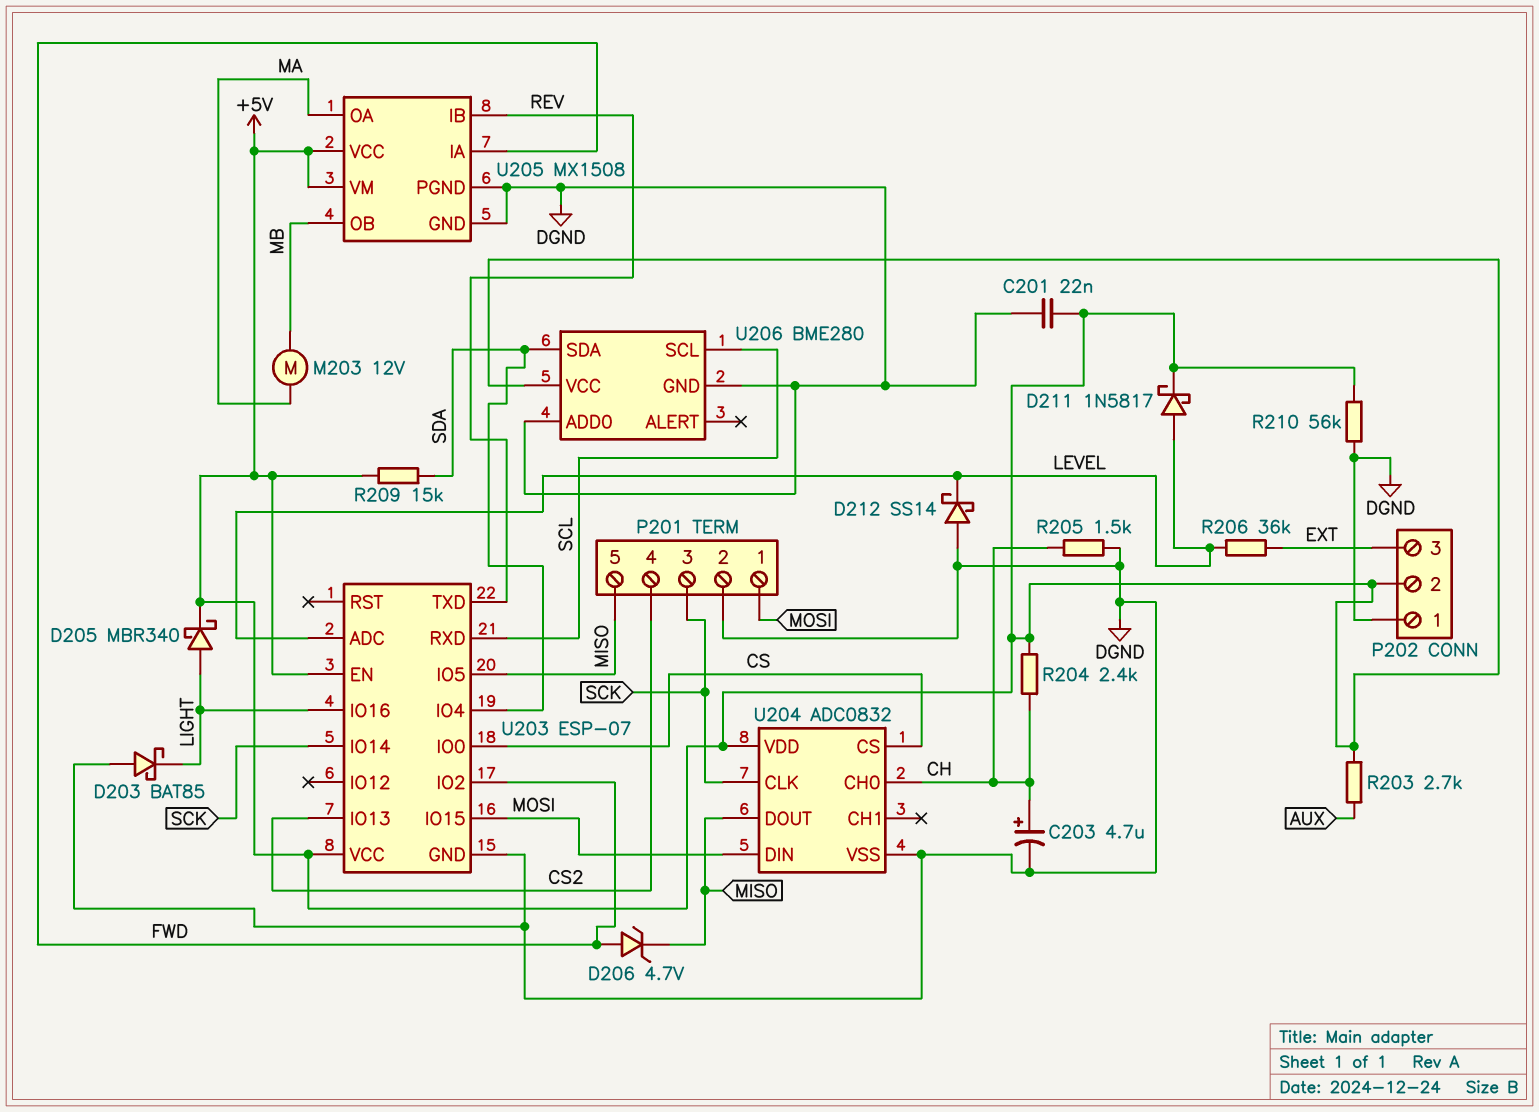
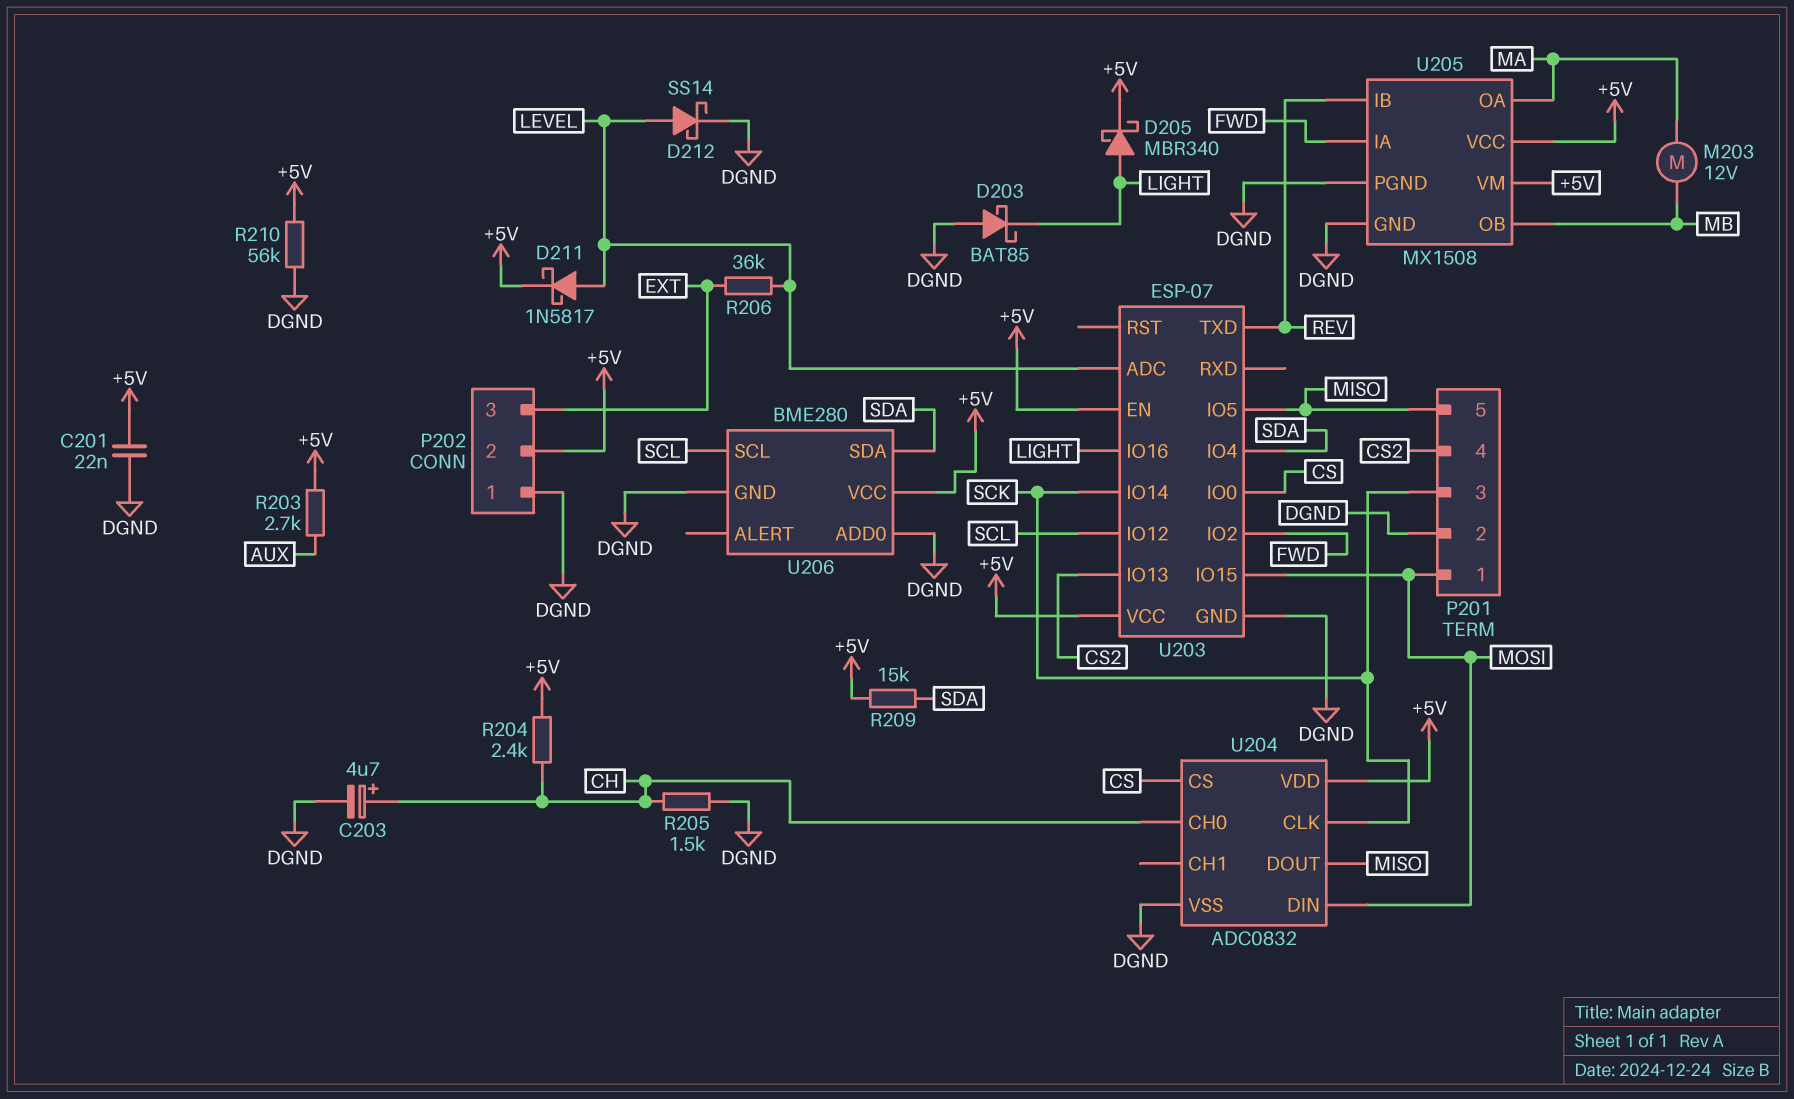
D206: zener 4.7V (A FWD, K MISO) -> none
D212: schottky SS14 (A DGND, K LEVEL) -> schottky SS14 (A LEVEL, K DGND)
U203 pin IO12: none -> SCL
U203 pin RXD: SCL -> none

